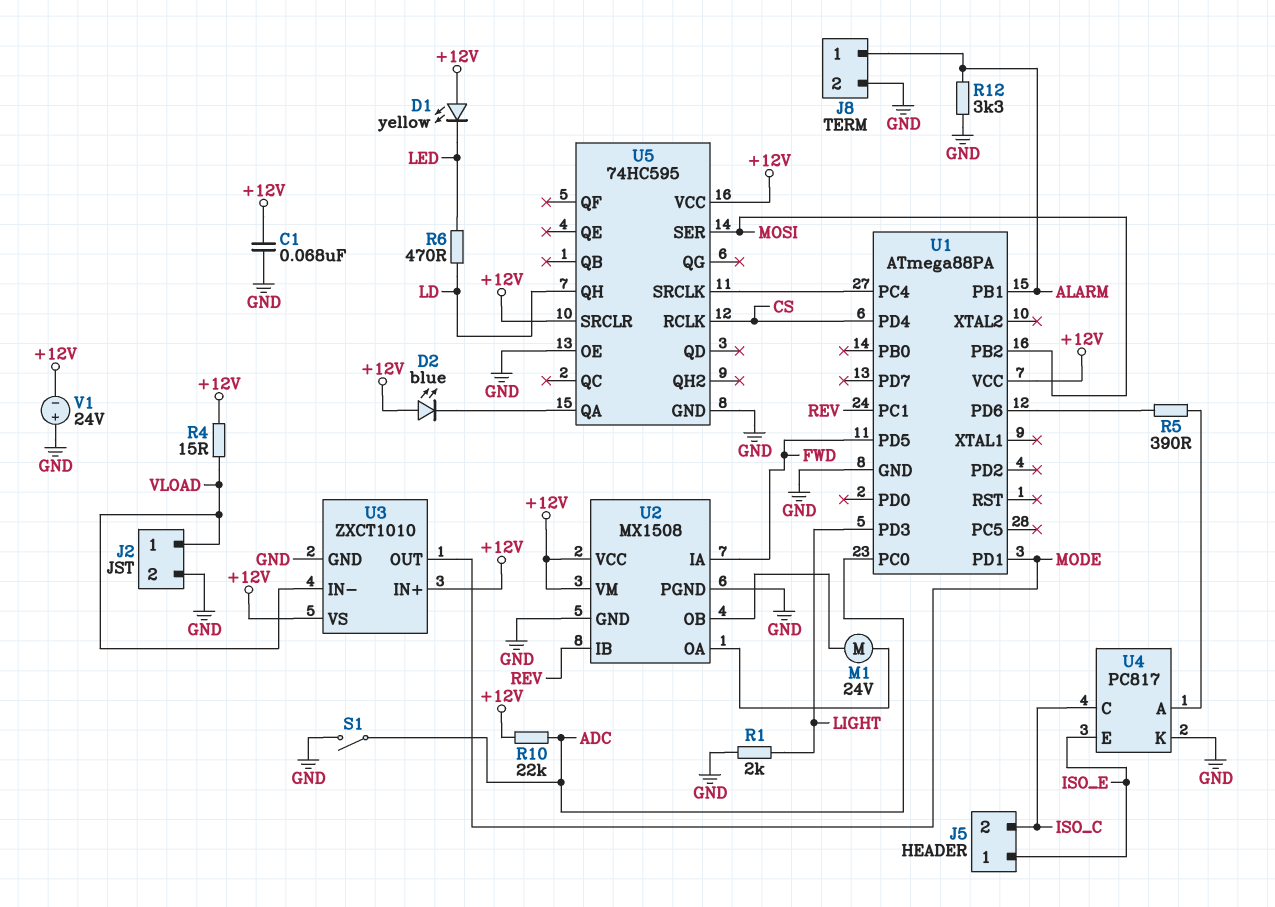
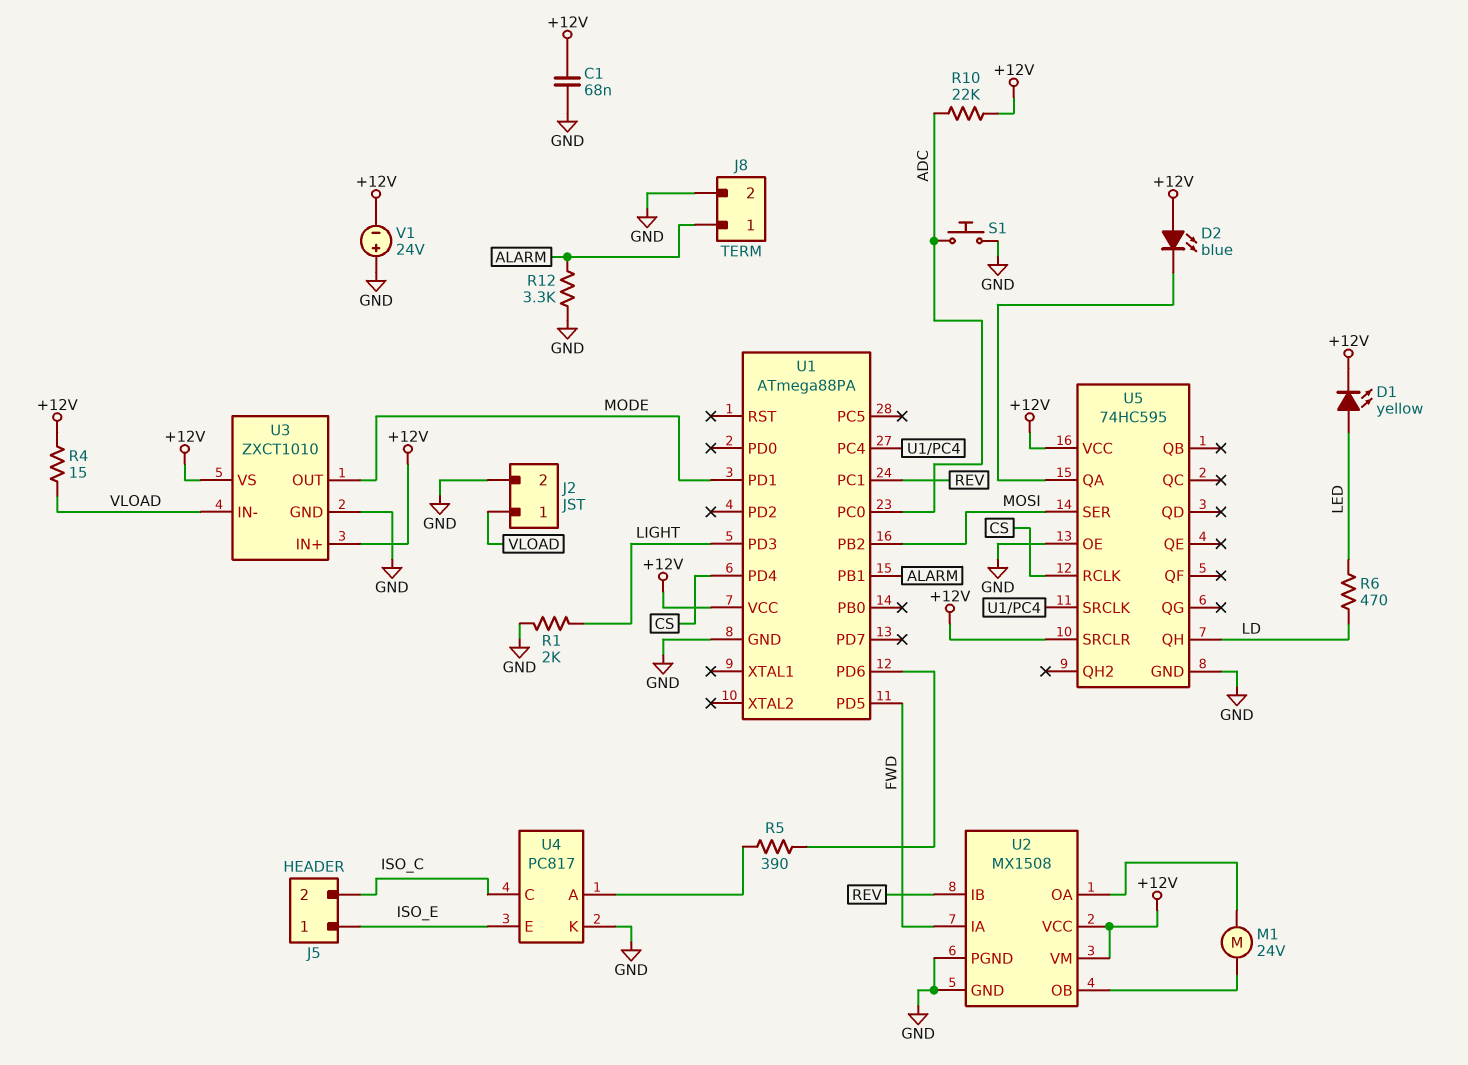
D1: LED yellow (A +12V, K LED) -> LED yellow (A LED, K +12V)
S1: switch (ADC, GND) -> button (ADC, GND)

